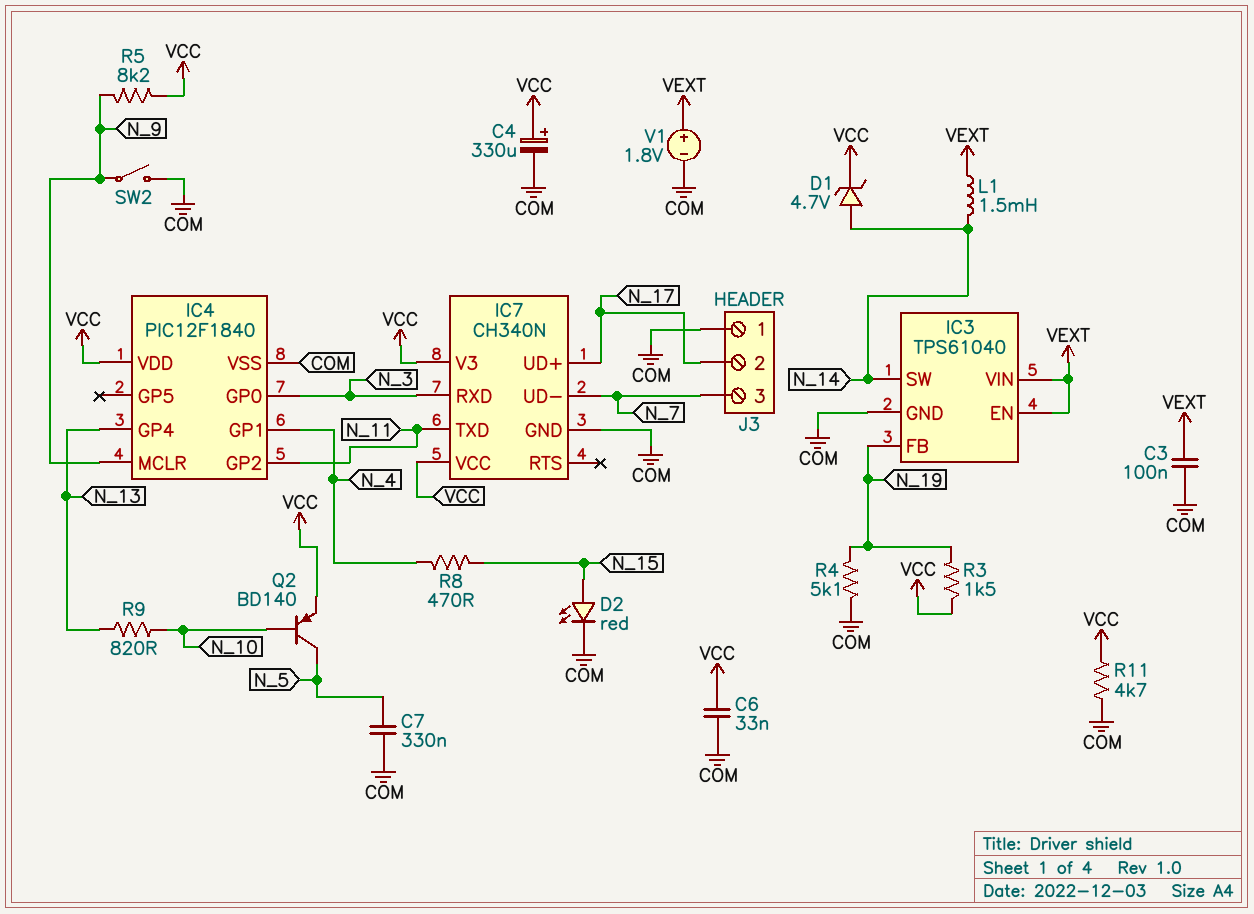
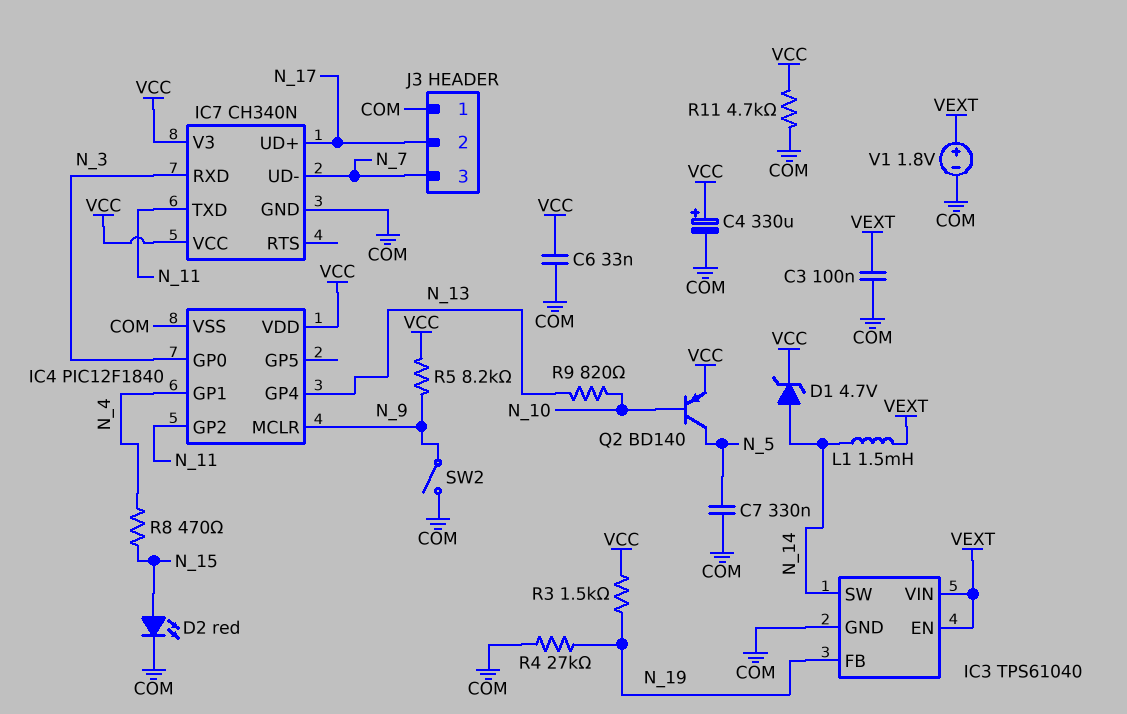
R4: 5.1k (COM, N_19) -> 27k (COM, N_19)

